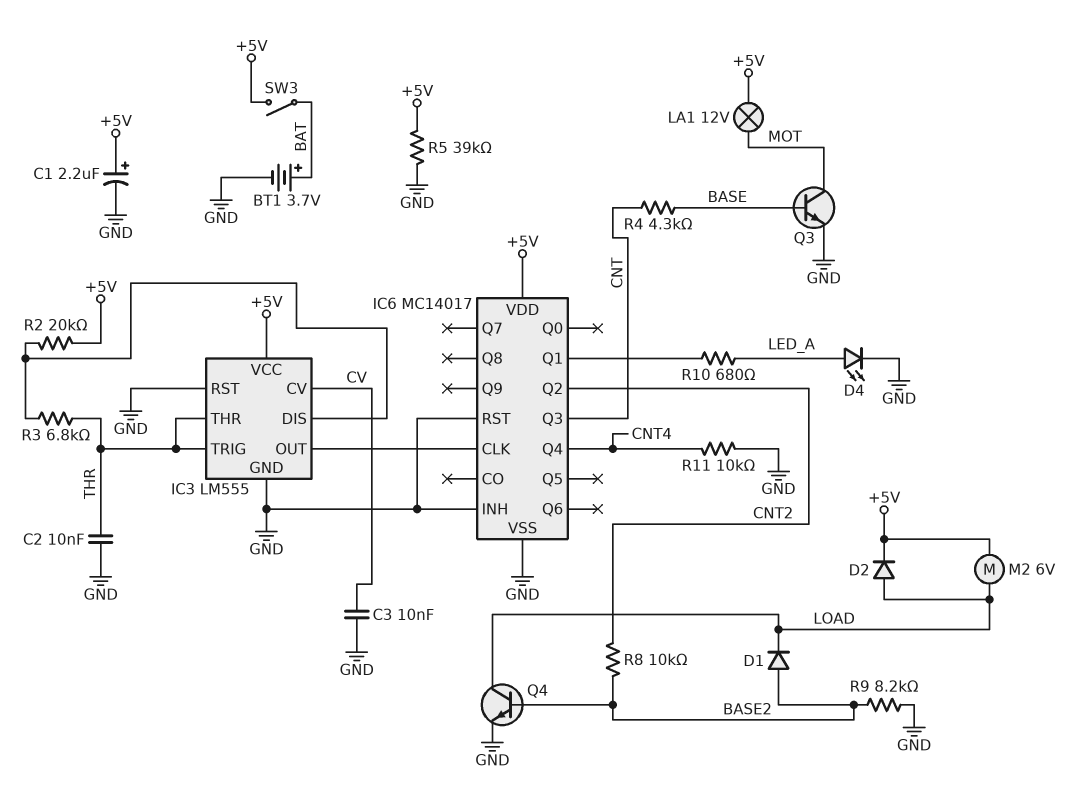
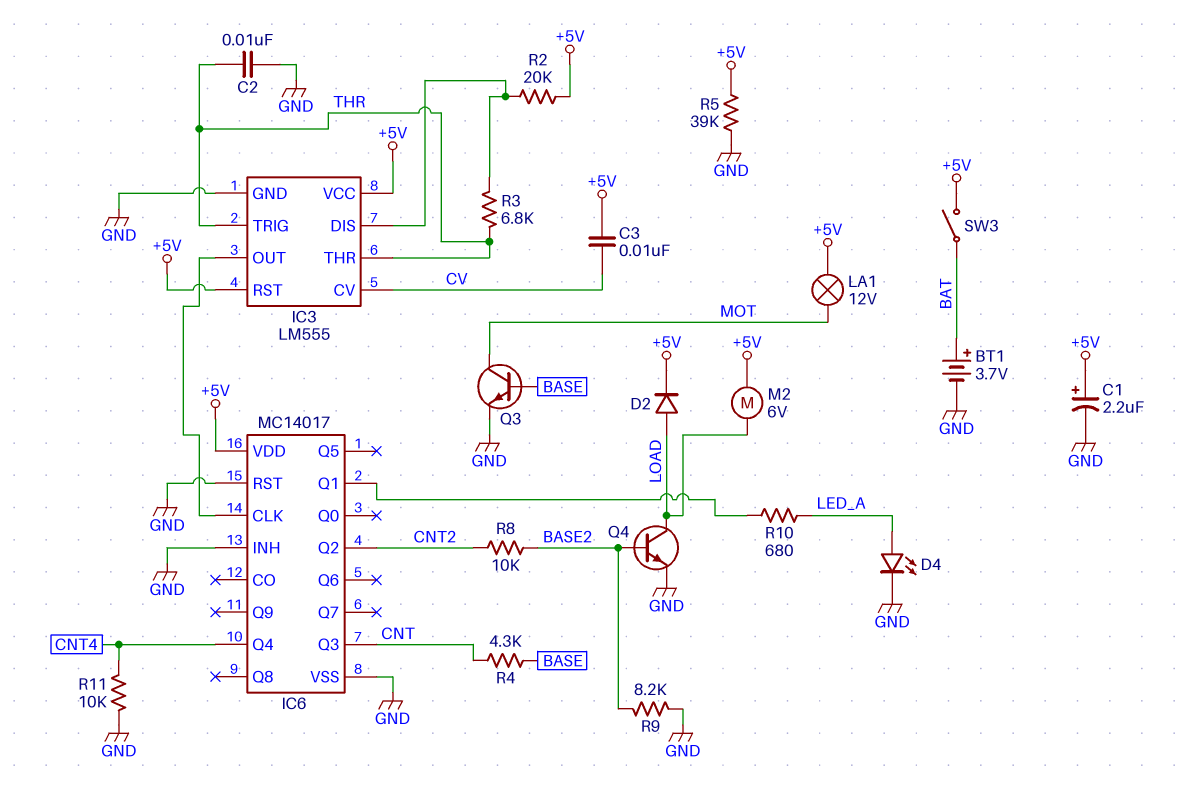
C3: 10nF (CV, GND) -> 10nF (+5V, CV)
D1: diode (A BASE2, K LOAD) -> none
IC3 pin RST: GND -> +5V

